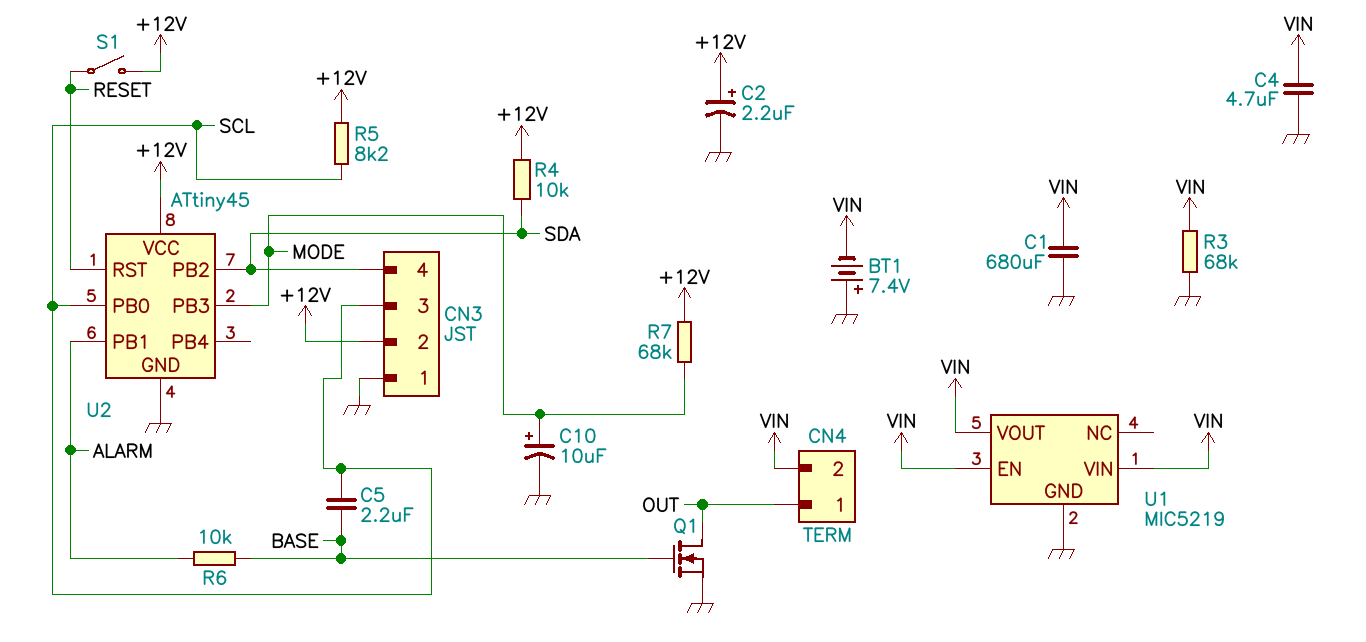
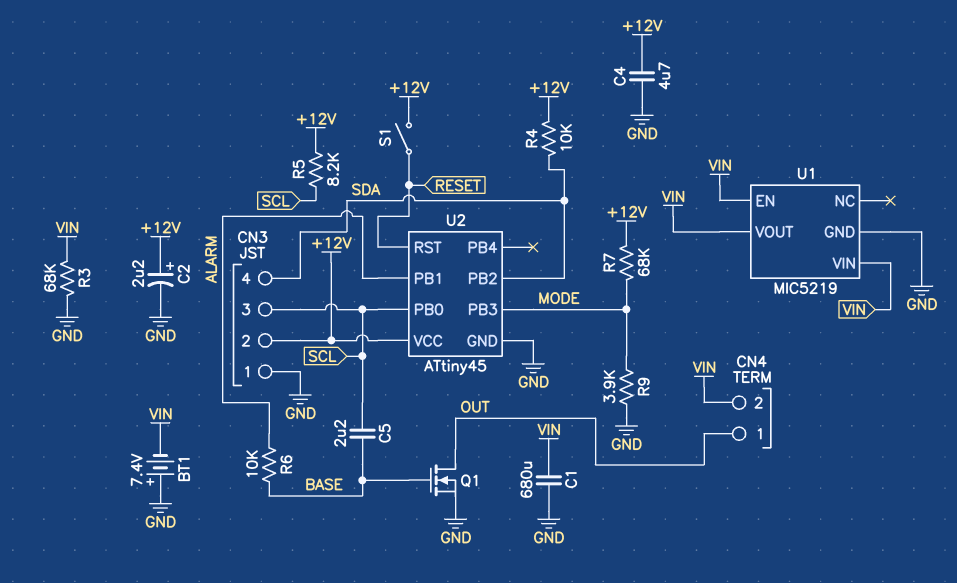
C4: 4.7uF (GND, VIN) -> 4.7uF (+12V, GND)
C10: 10uF (plus MODE, minus GND) -> none
R9: none -> 3.9k (GND, MODE)

